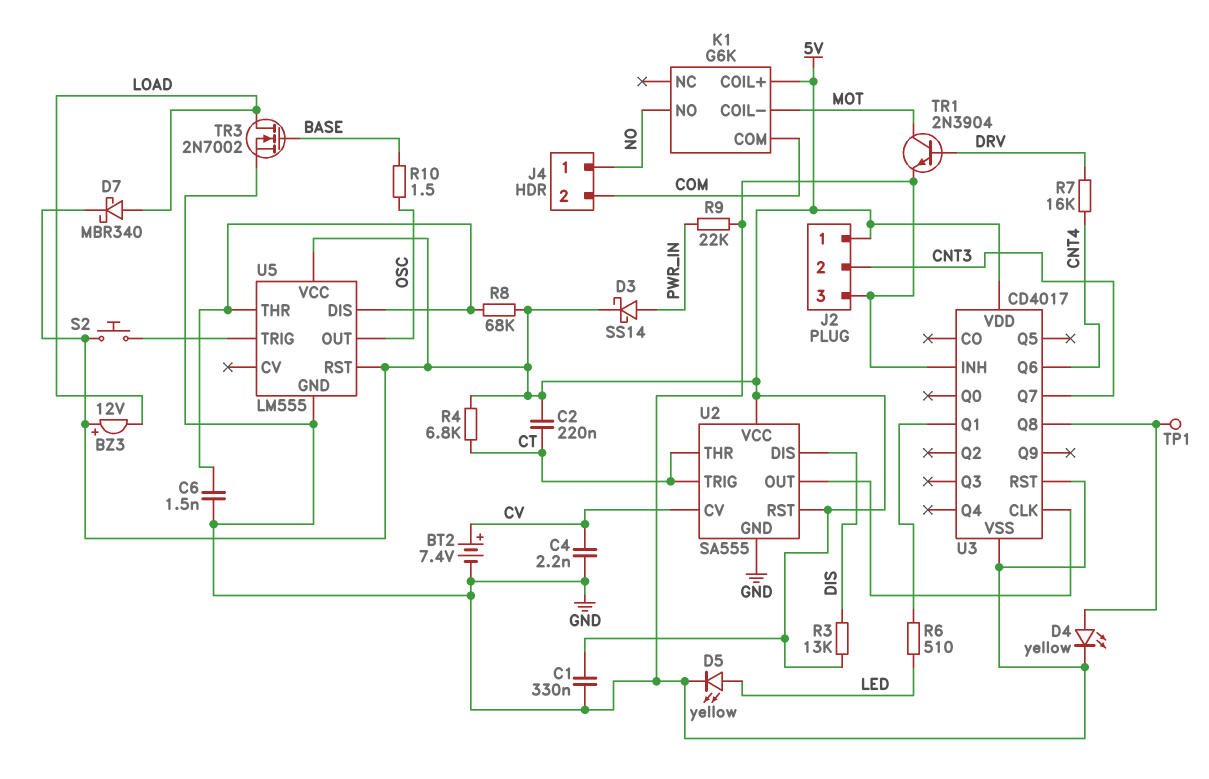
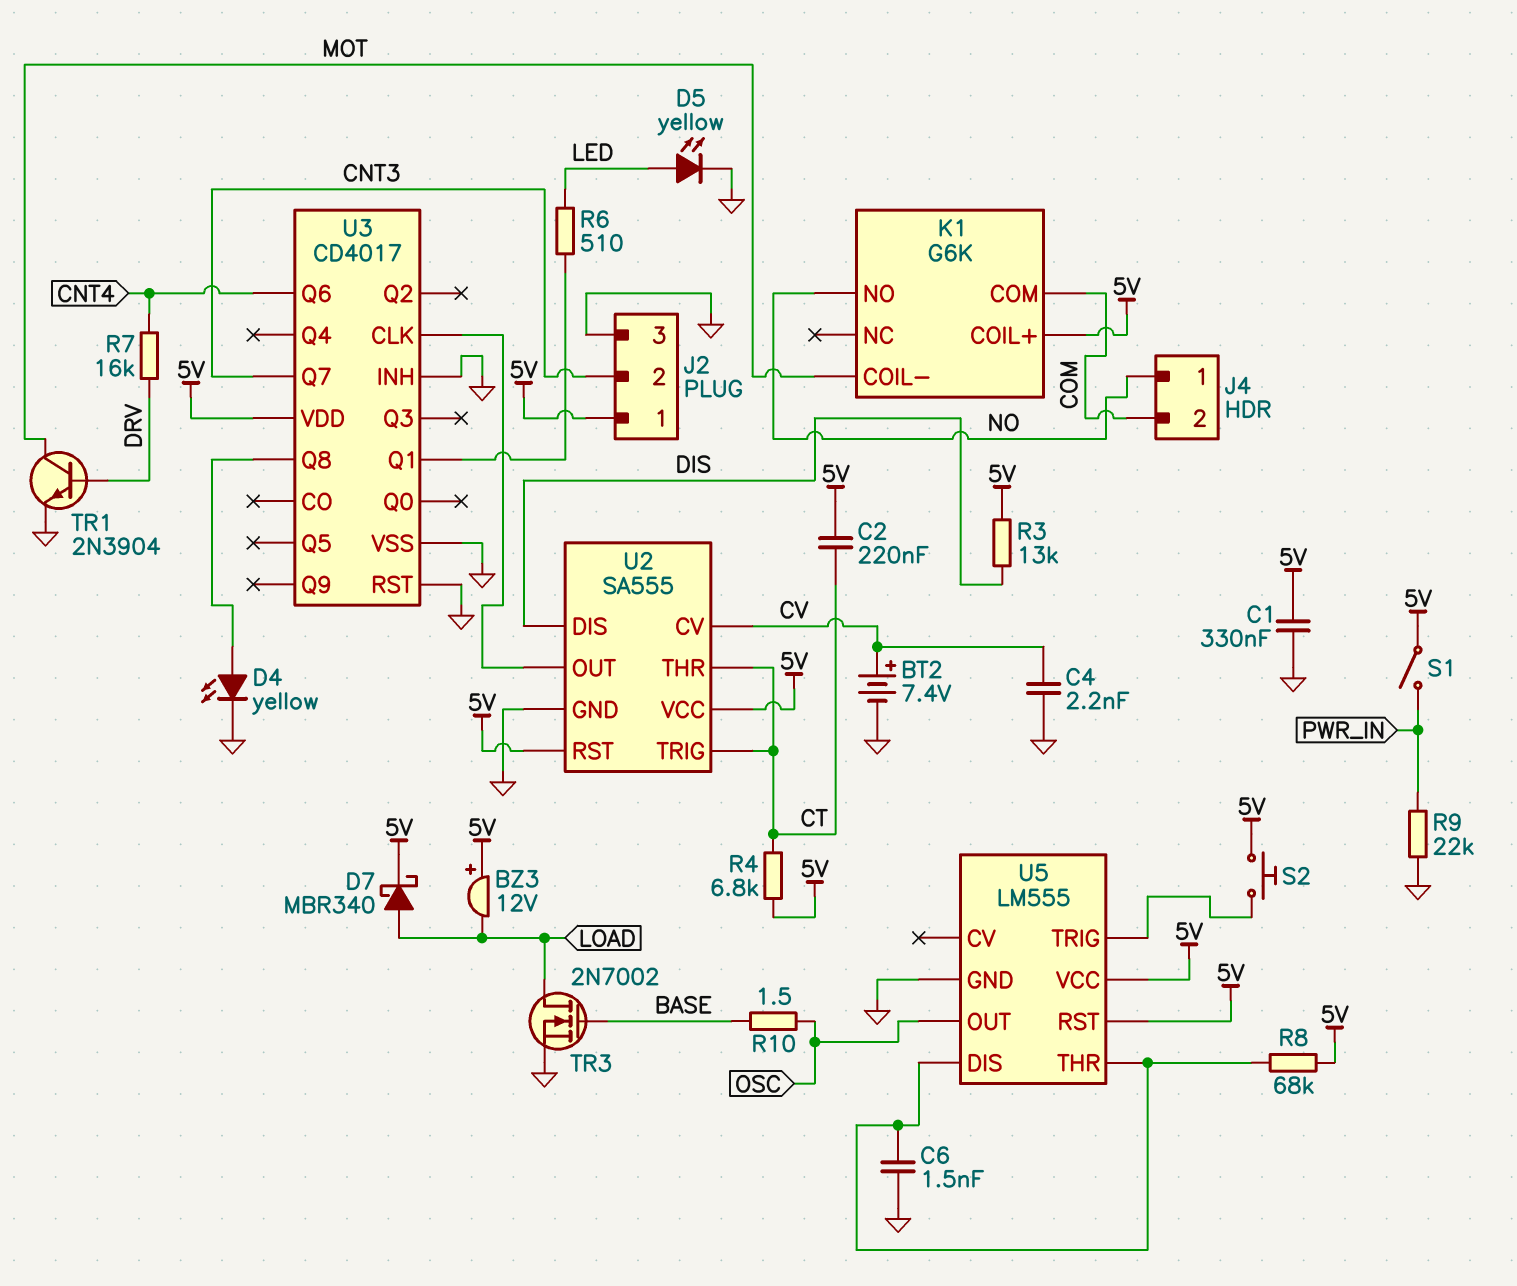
D3: schottky SS14 (A PWR_IN, K 5V) -> none
S1: none -> switch (5V, PWR_IN)
TP1: test point (U3/Q8) -> none

